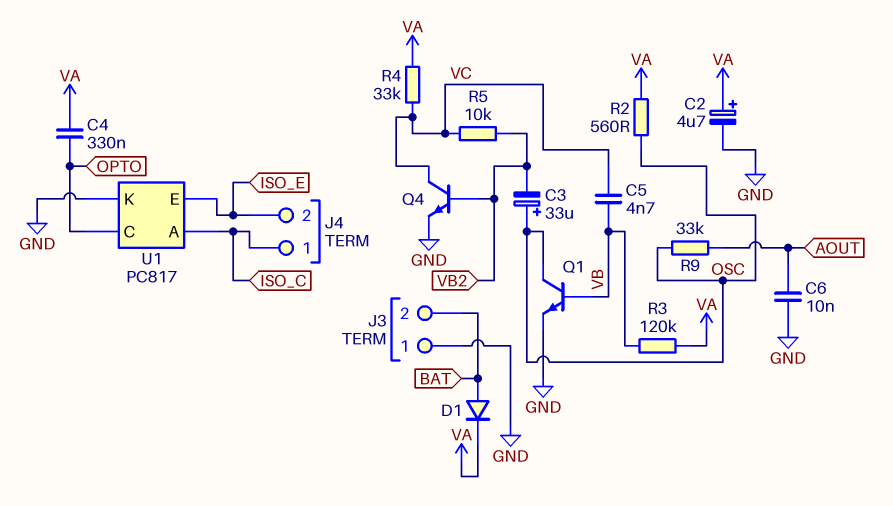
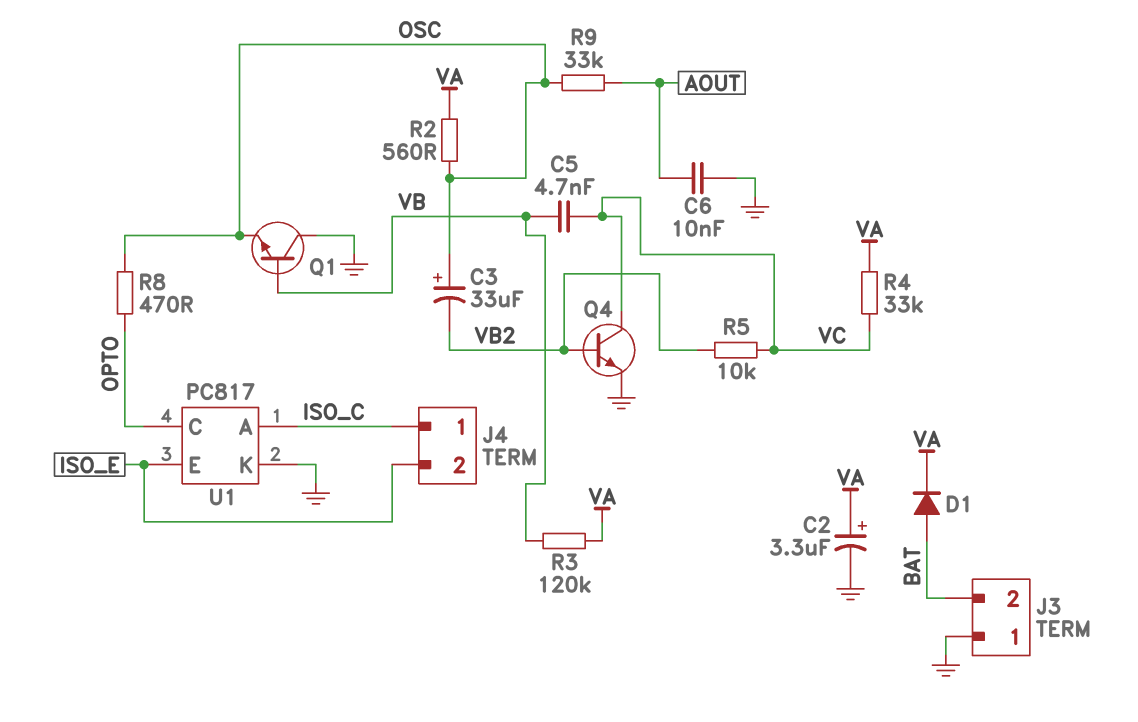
C2: 4.7uF (plus VA, minus GND) -> 3.3uF (plus VA, minus GND)
C4: 330nF (OPTO, VA) -> none
Q1: NPN (B VB, C OSC, E GND) -> NPN (B VB, C GND, E OSC)
R8: none -> 470 (OPTO, OSC)

